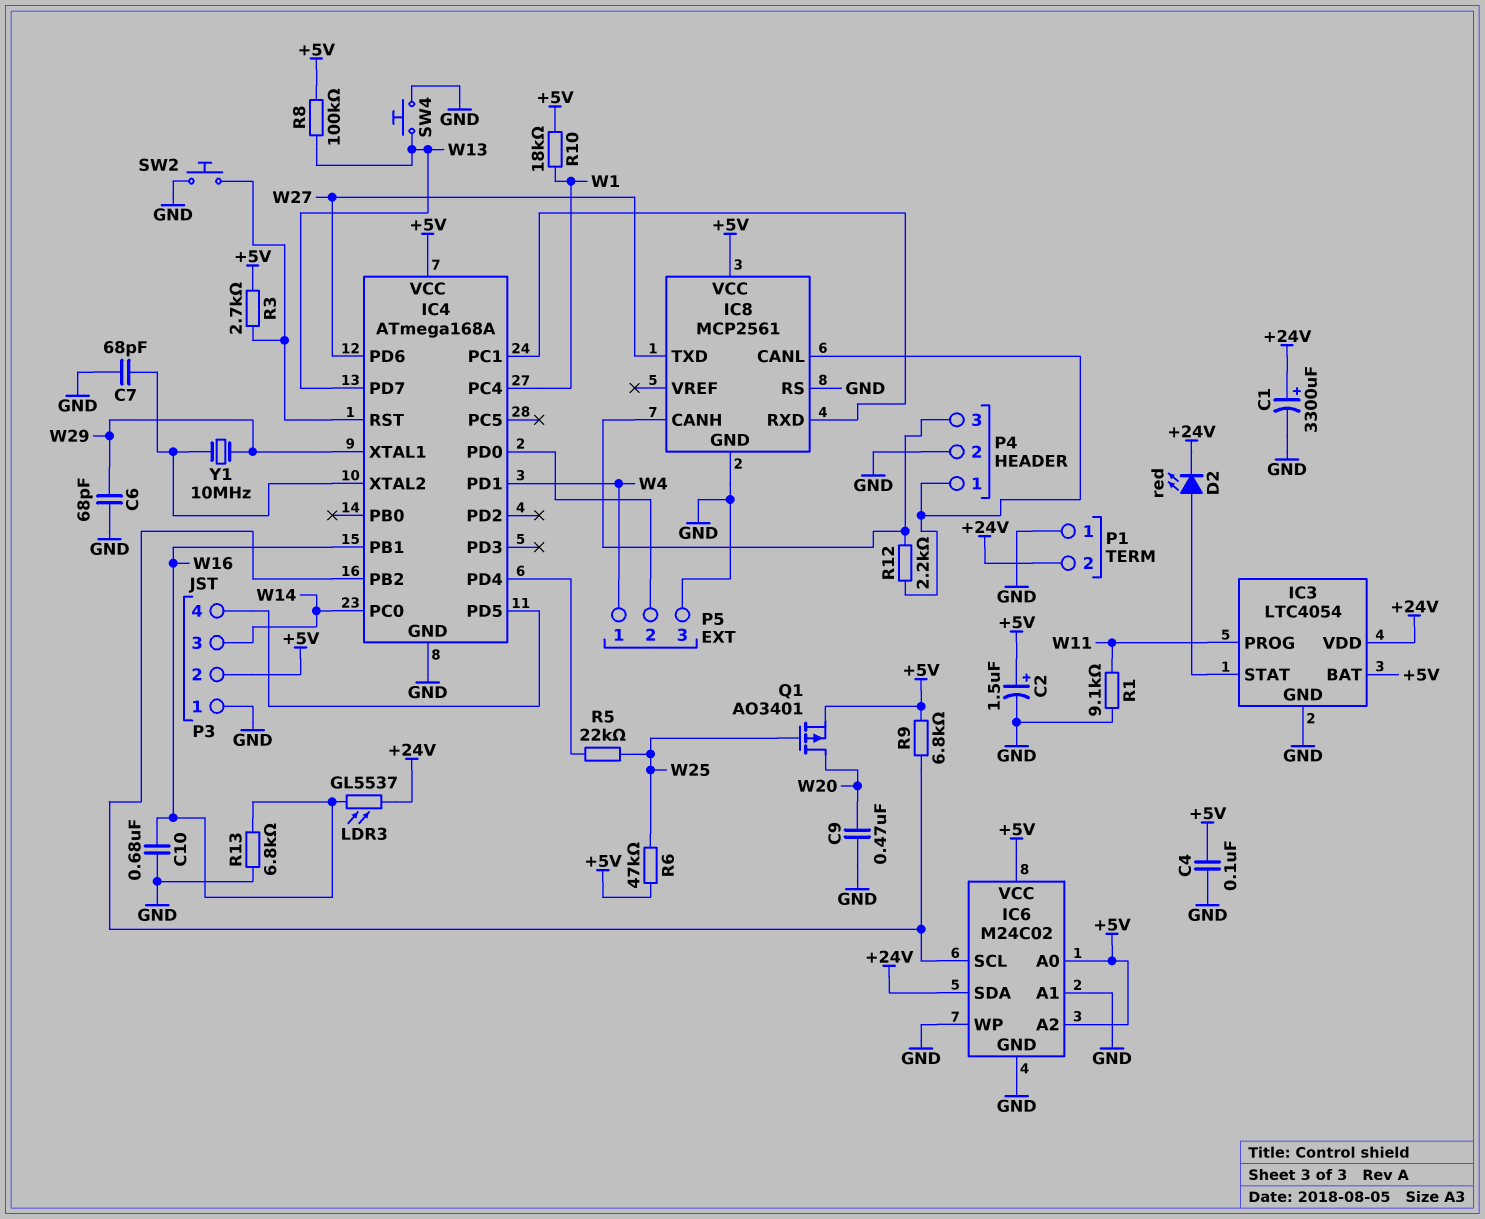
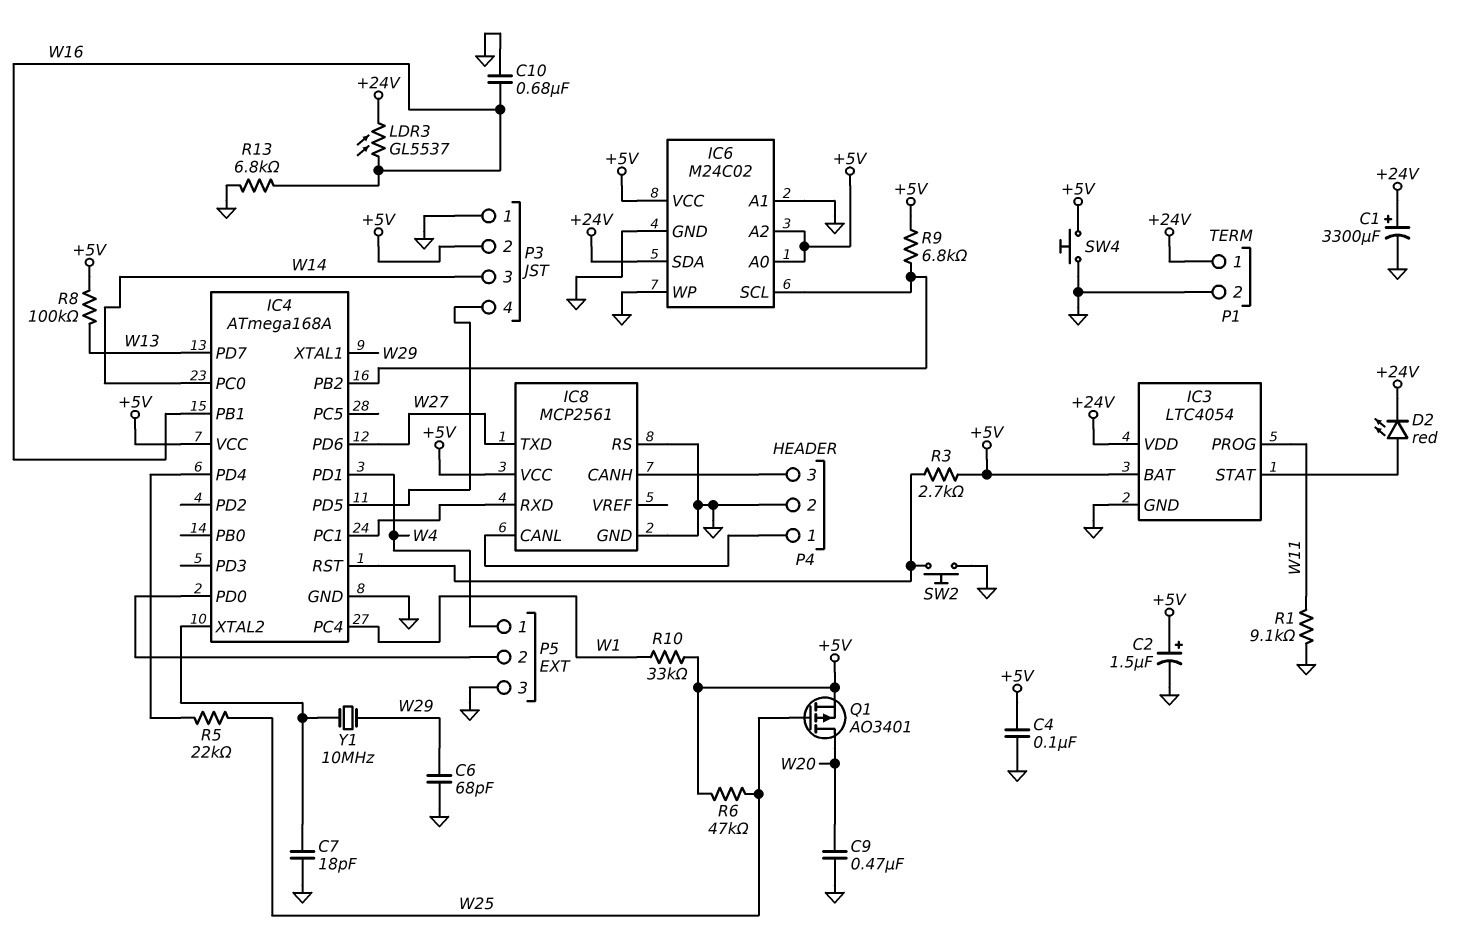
C7: 68pF (GND, IC4/XTAL2) -> 18pF (GND, IC4/XTAL2)
P1 pin 1: GND -> +24V
P1 pin 2: +24V -> GND
R10: 18k (+5V, W1) -> 33k (+5V, W1)
R12: 2.2k (IC8/CANH, IC8/CANL) -> none
SW4: button (GND, W13) -> button (+5V, GND)

